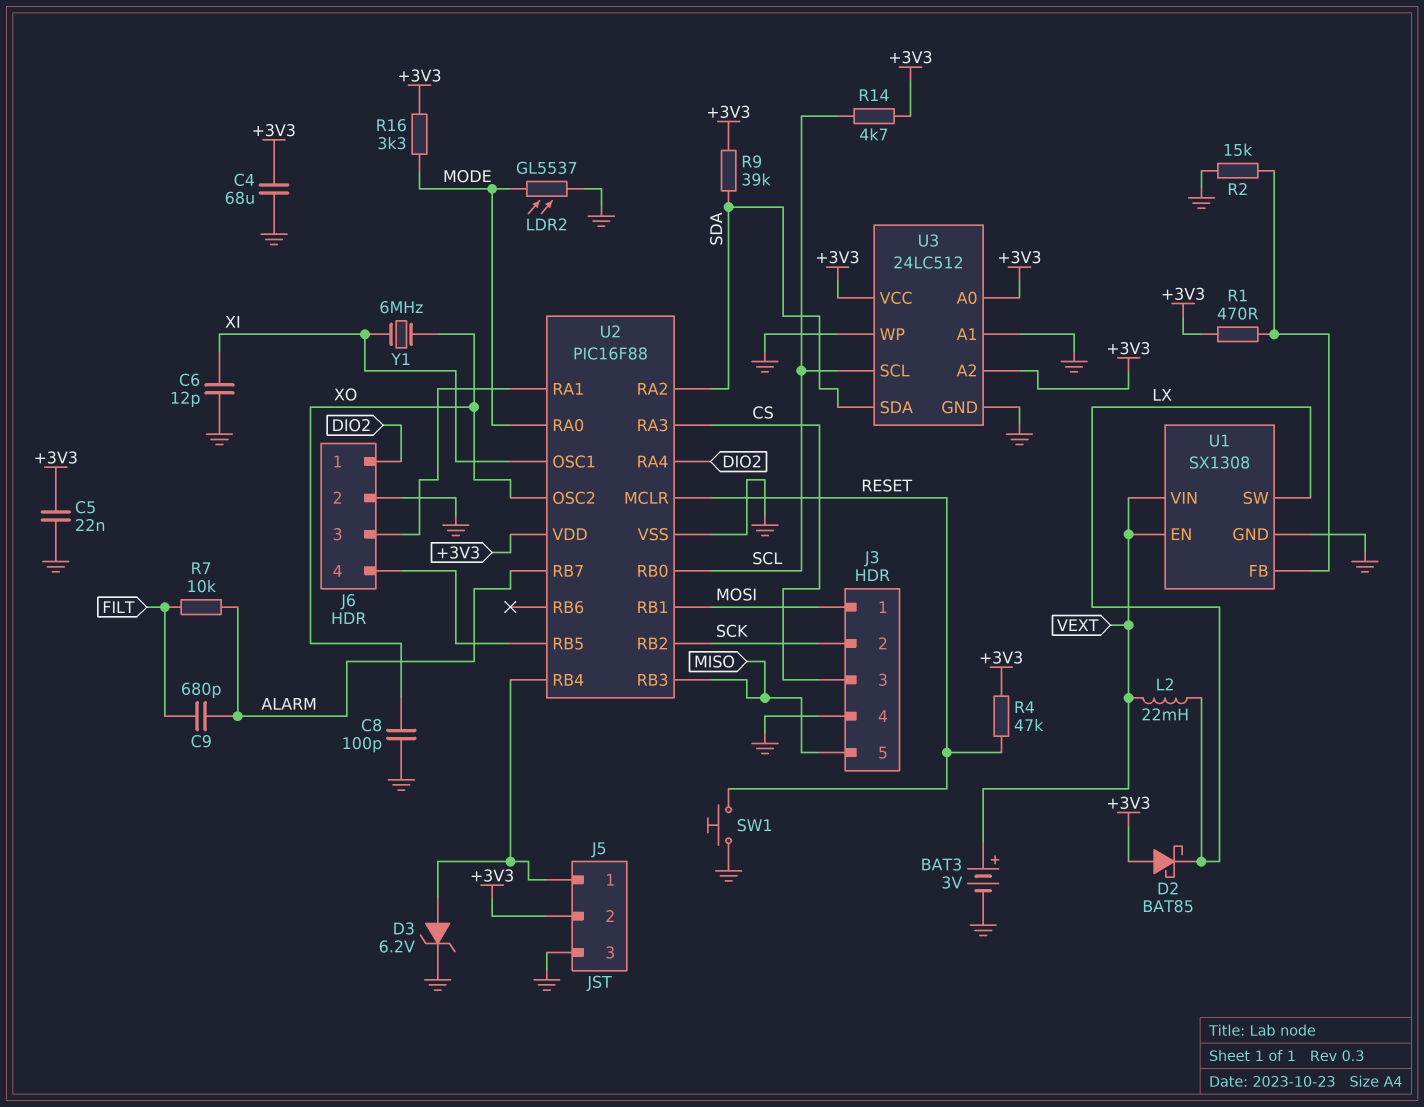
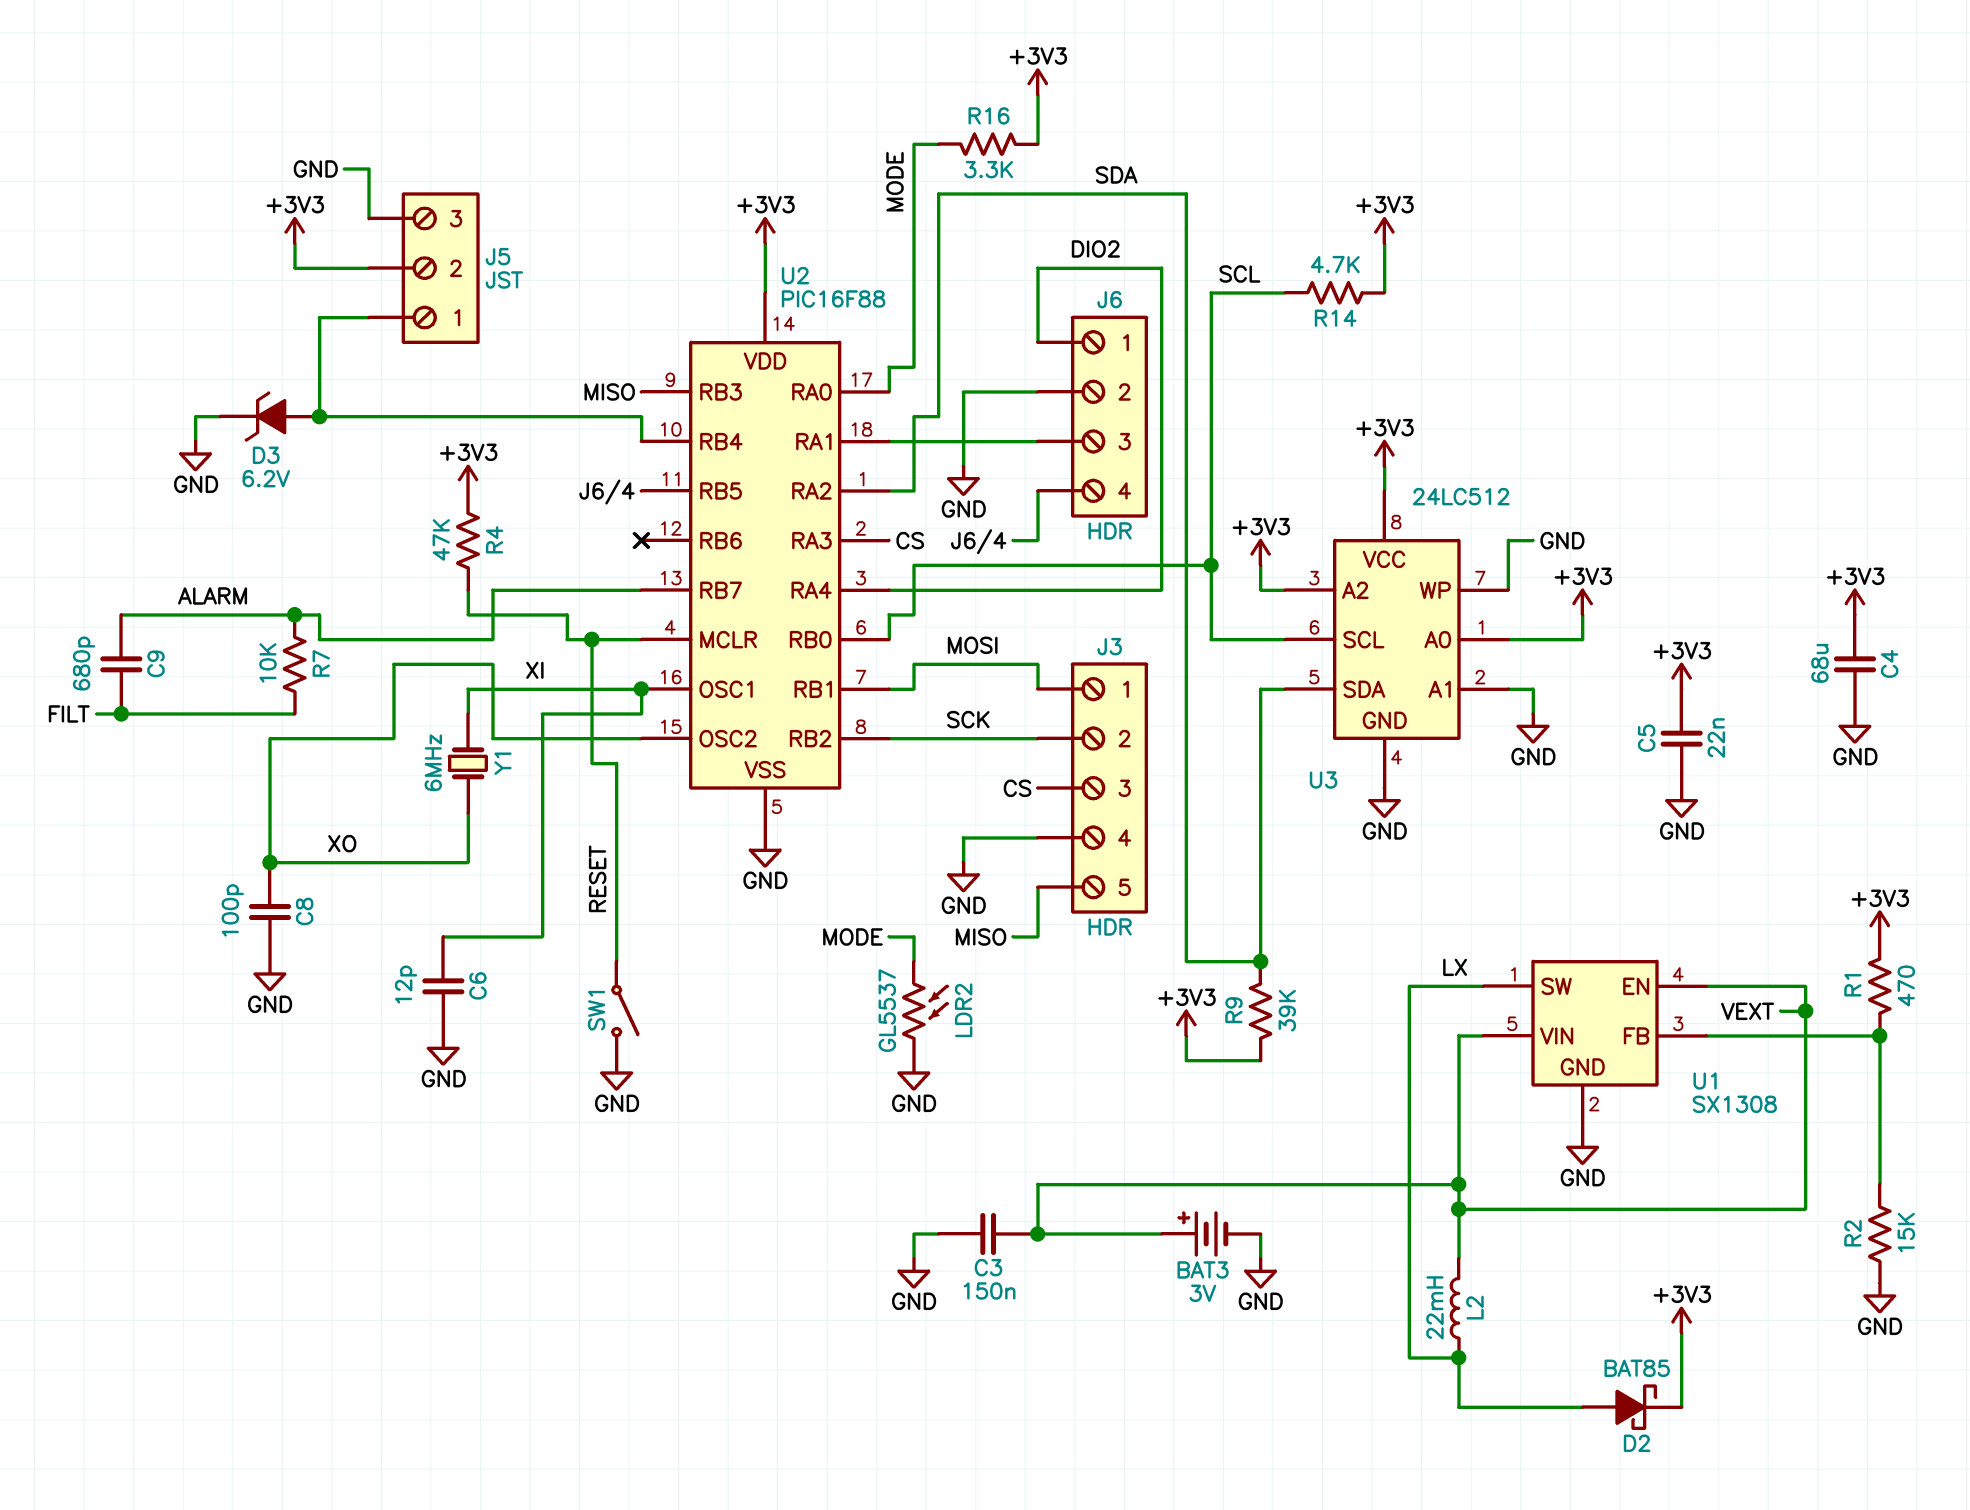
C3: none -> 150nF (GND, VEXT)
D2: schottky BAT85 (A +3V3, K LX) -> schottky BAT85 (A LX, K +3V3)
SW1: button (GND, RESET) -> switch (GND, RESET)

